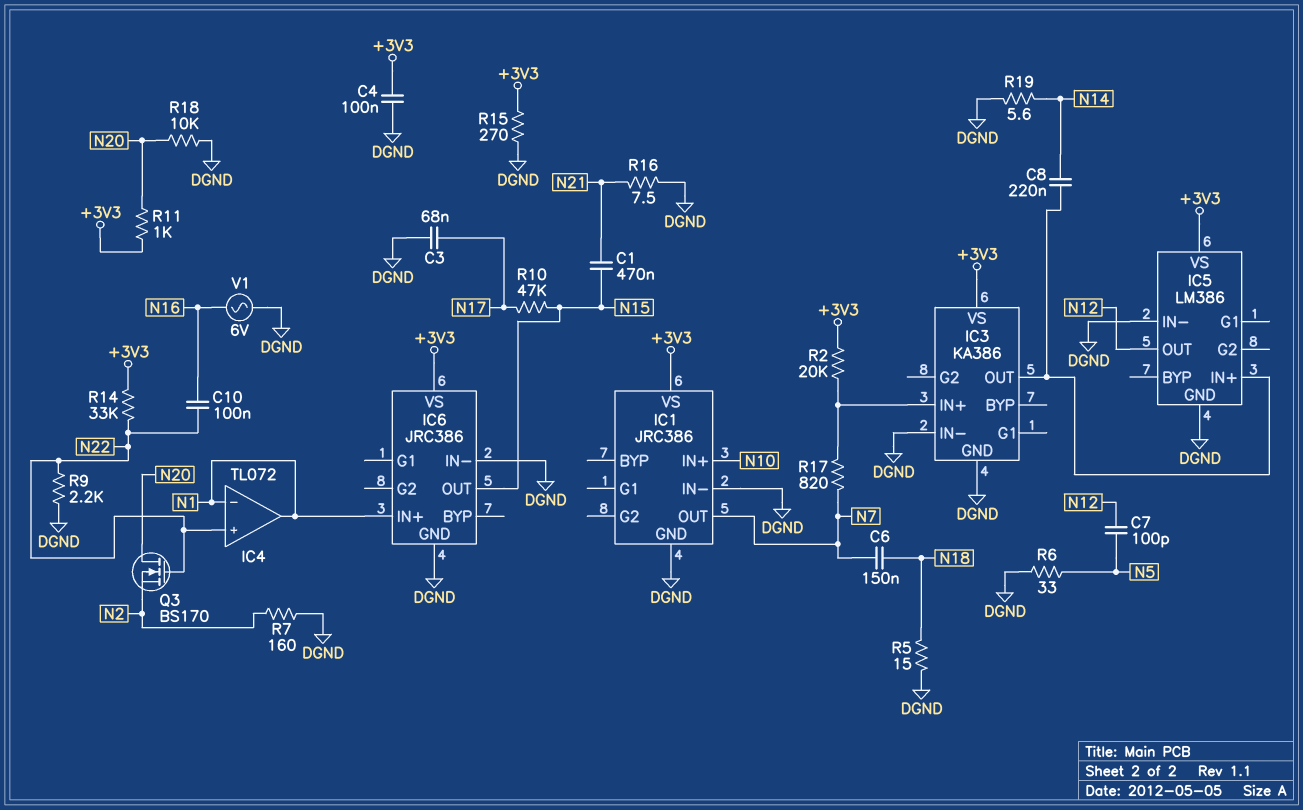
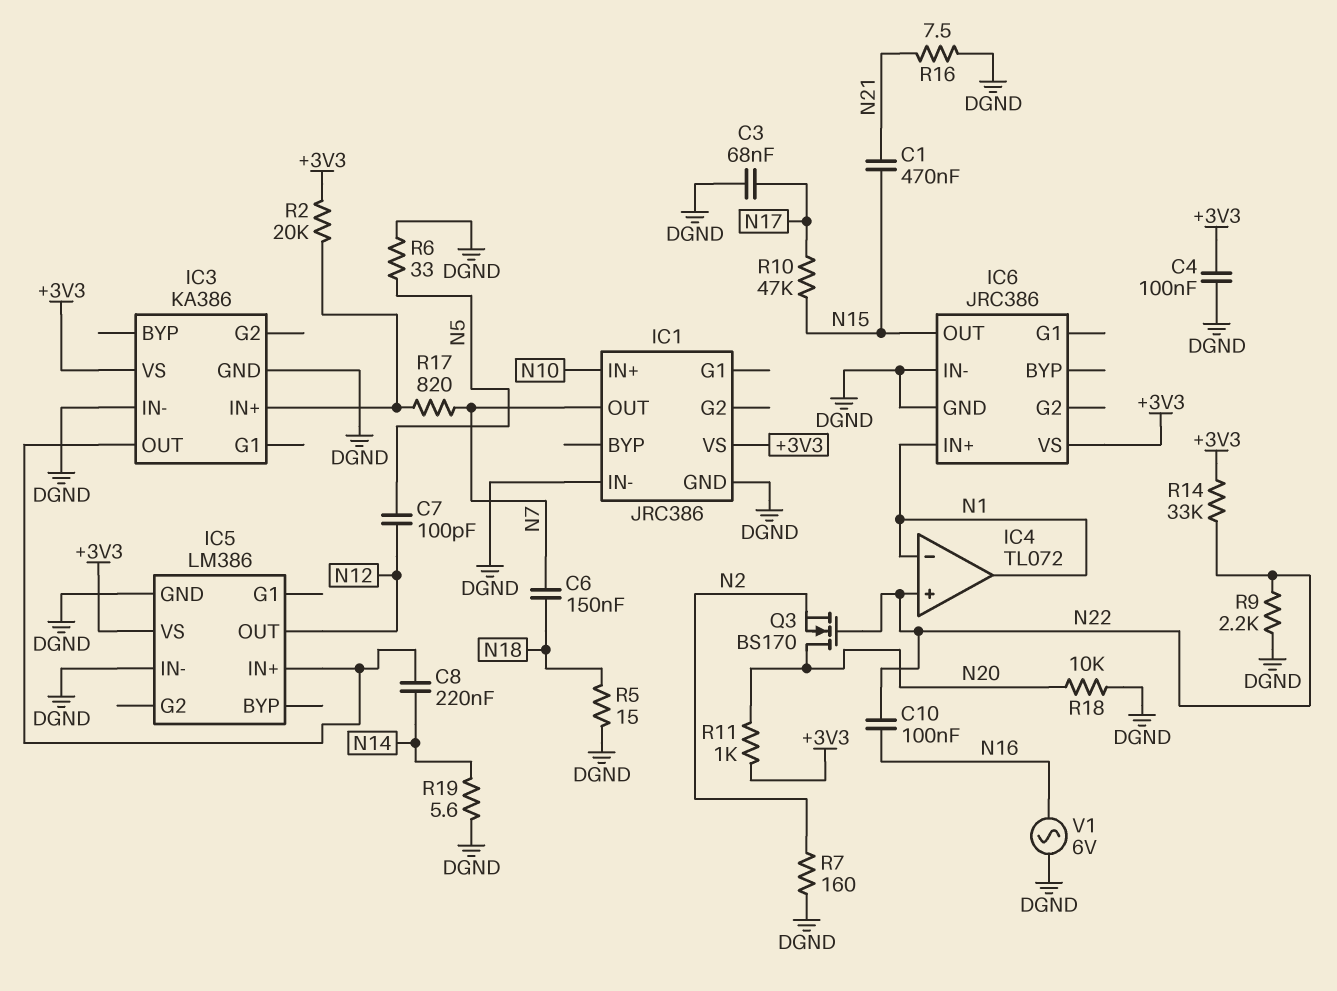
R15: 270 (+3V3, DGND) -> none

